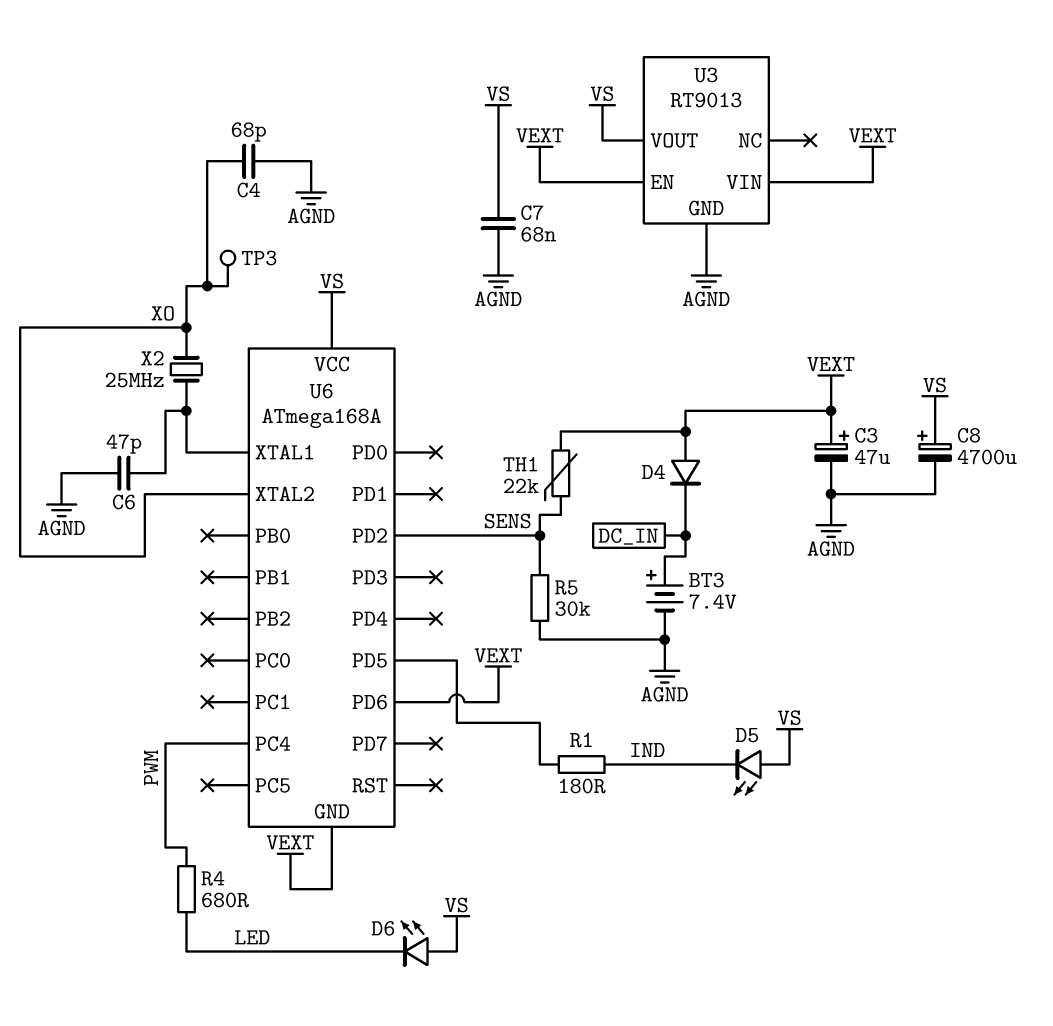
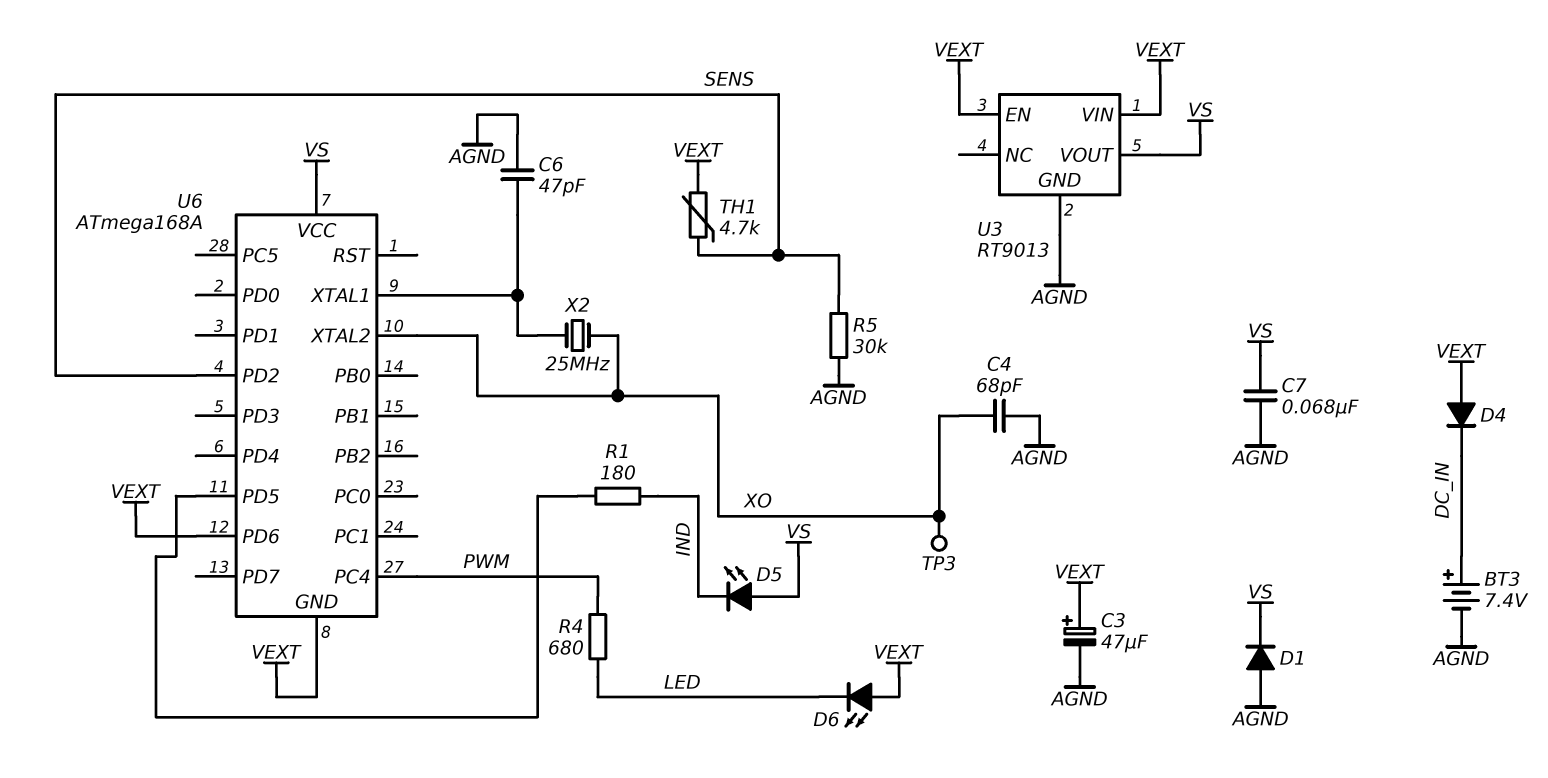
C8: 4700uF (plus VS, minus AGND) -> none
D1: none -> diode (A AGND, K VS)
D6: LED (A VS, K LED) -> LED (A VEXT, K LED)
TH1: 22k (SENS, VEXT) -> 4.7k (SENS, VEXT)

